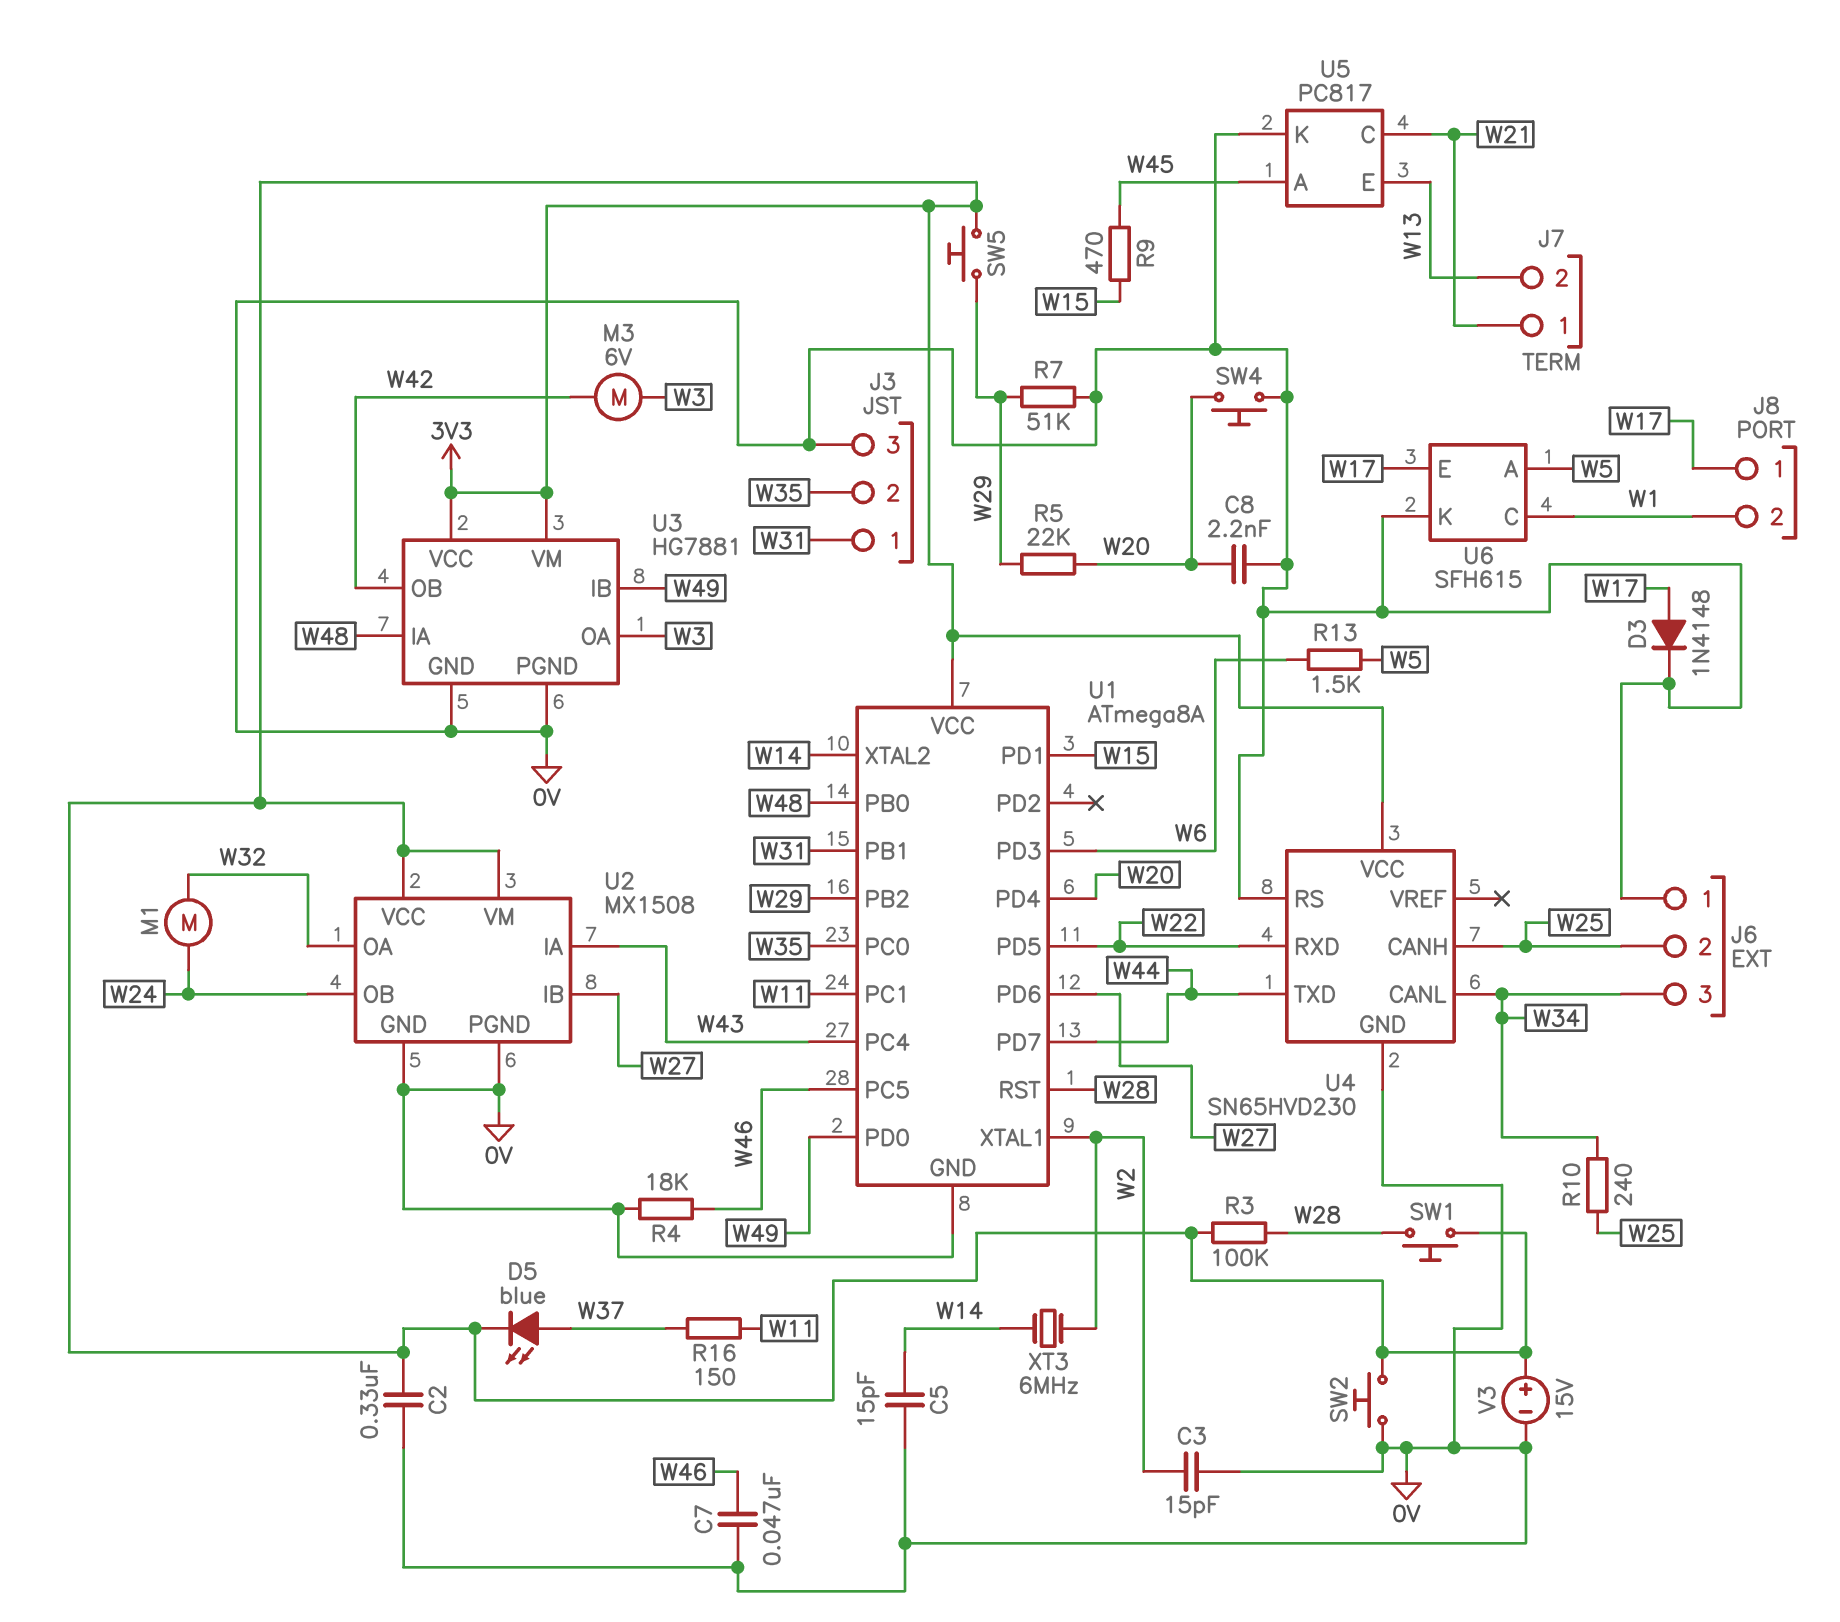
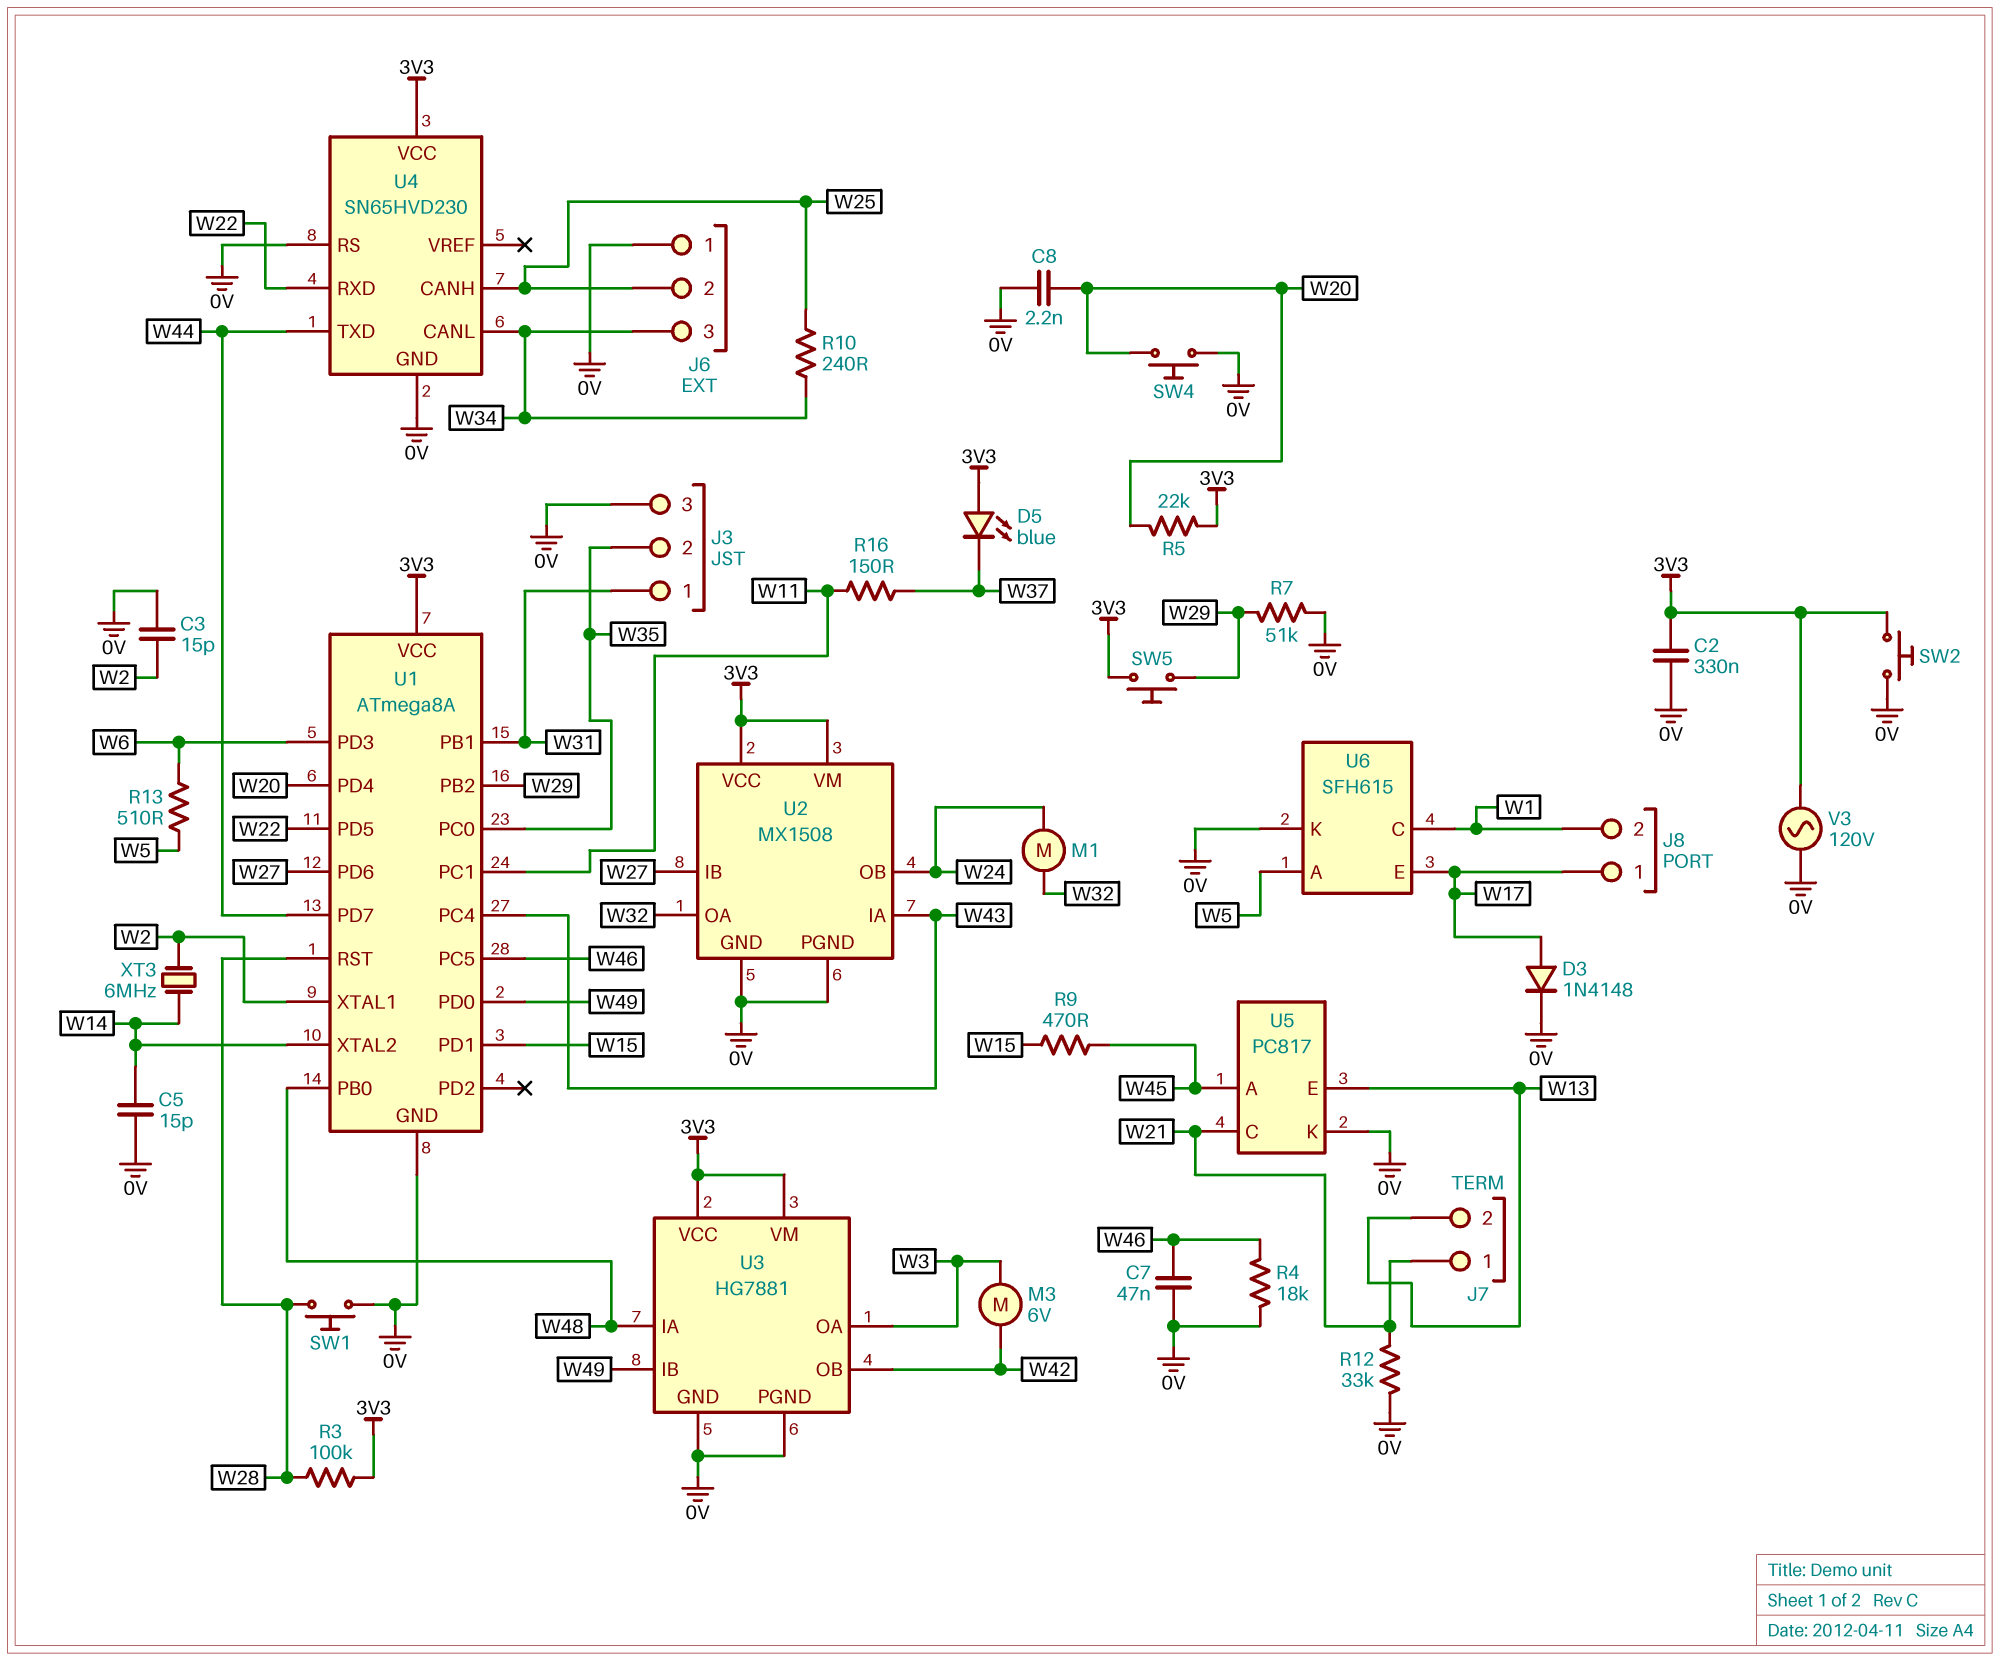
D5: LED blue (A W37, K 3V3) -> LED blue (A 3V3, K W37)
R5: 22k (W20, W29) -> 22k (3V3, W20)
R12: none -> 33k (0V, W21)
R13: 1.5k (W5, W6) -> 510 (W5, W6)
SW1: button (3V3, W28) -> button (0V, W28)
V3: 15V (plus 3V3, minus 0V) -> AC 120V (0V, 3V3)

